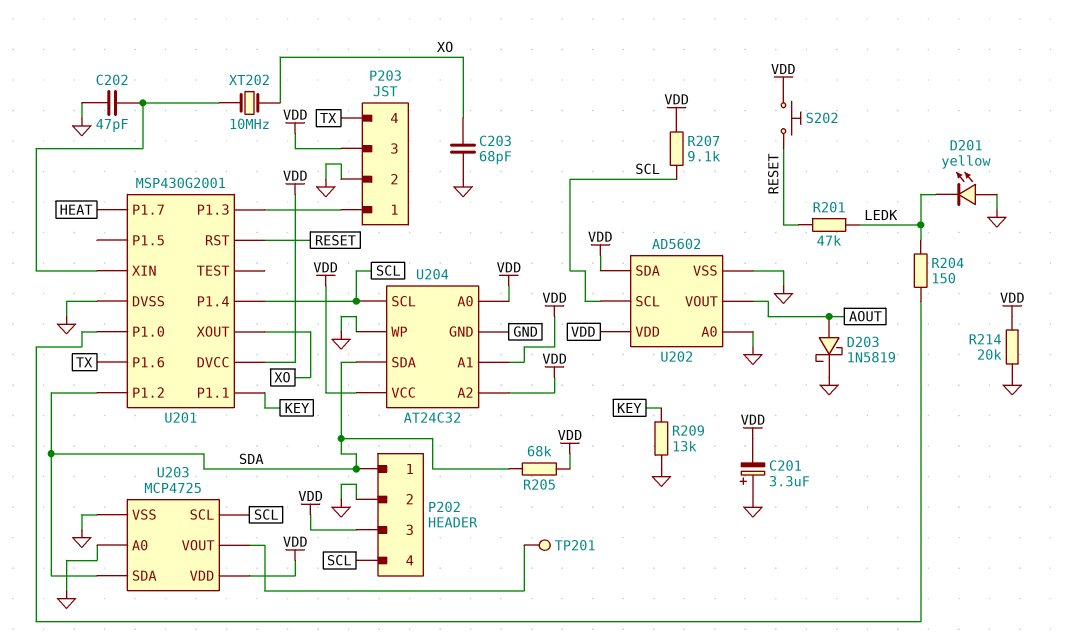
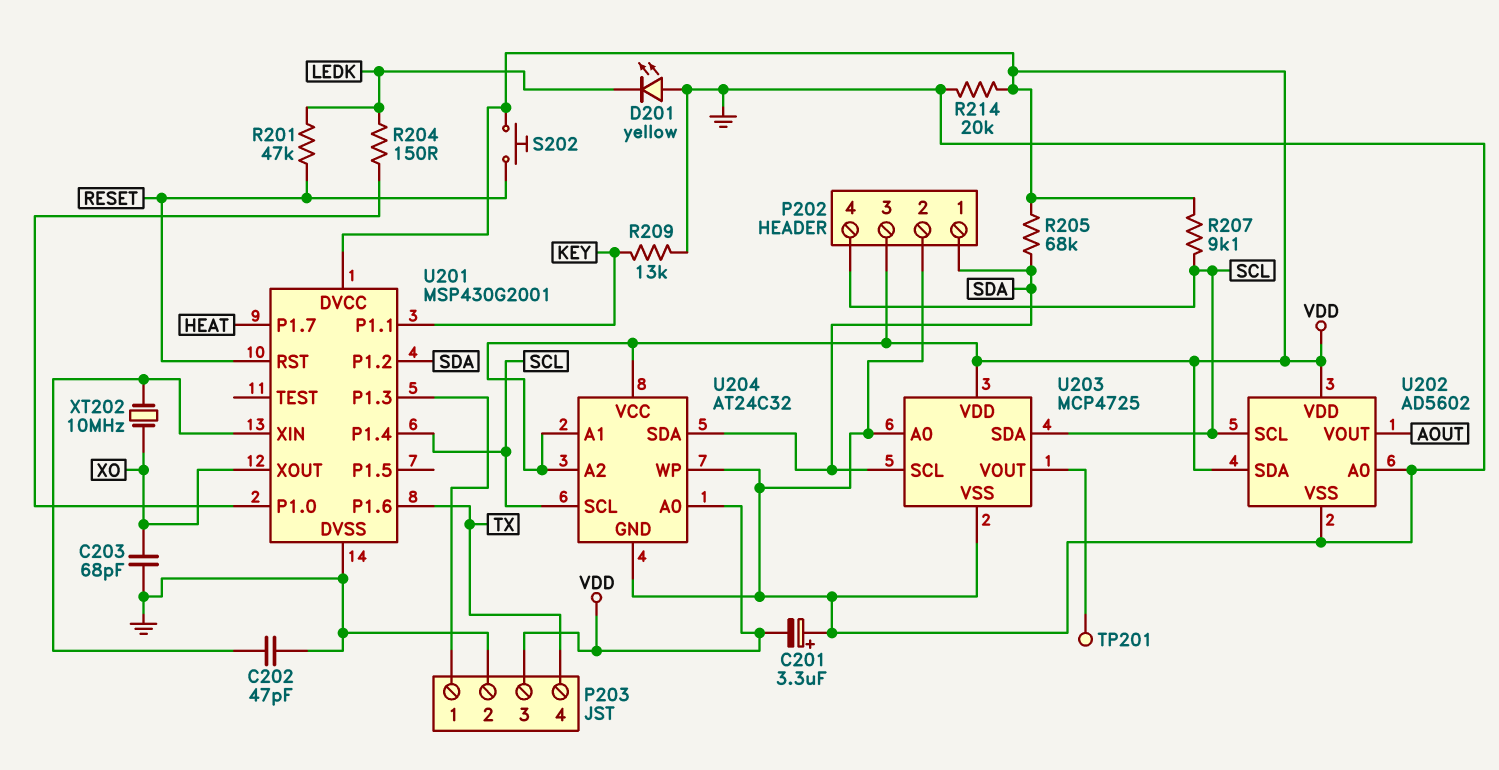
D203: schottky 1N5819 (A AOUT, K GND) -> none
U203 pin SCL: SCL -> SDA
U203 pin SDA: SDA -> SCL

